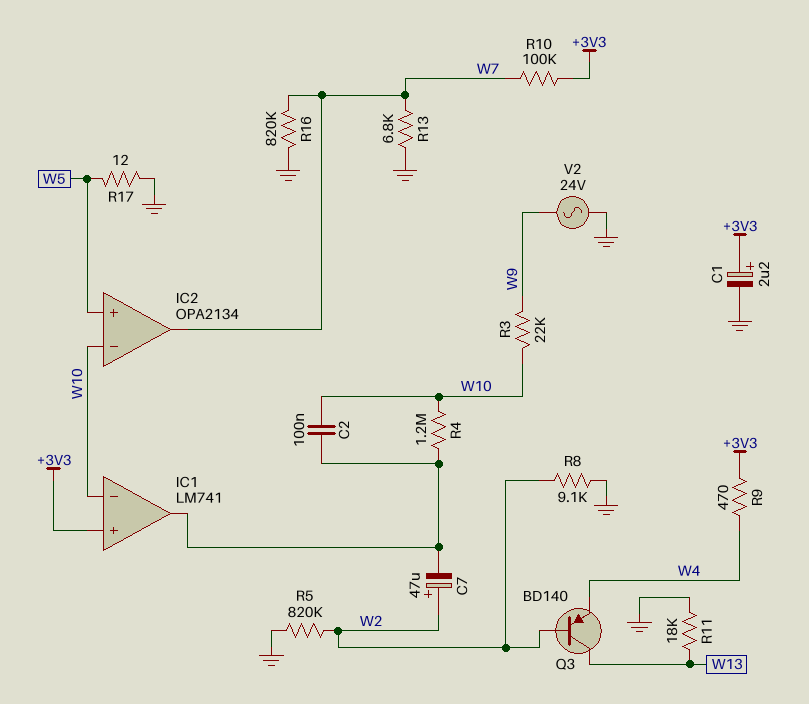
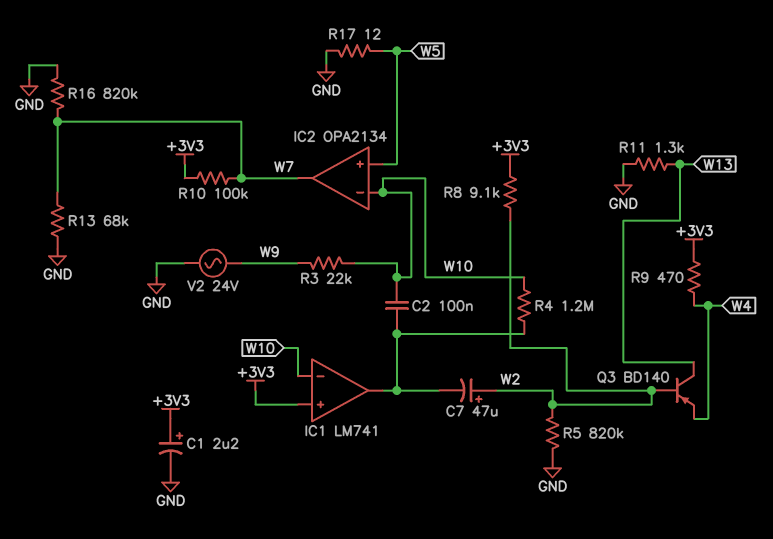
R8: 9.1k (GND, W2) -> 9.1k (+3V3, W2)
R11: 18k (GND, W13) -> 1.3k (GND, W13)
R13: 6.8k (GND, W7) -> 68k (GND, W7)

